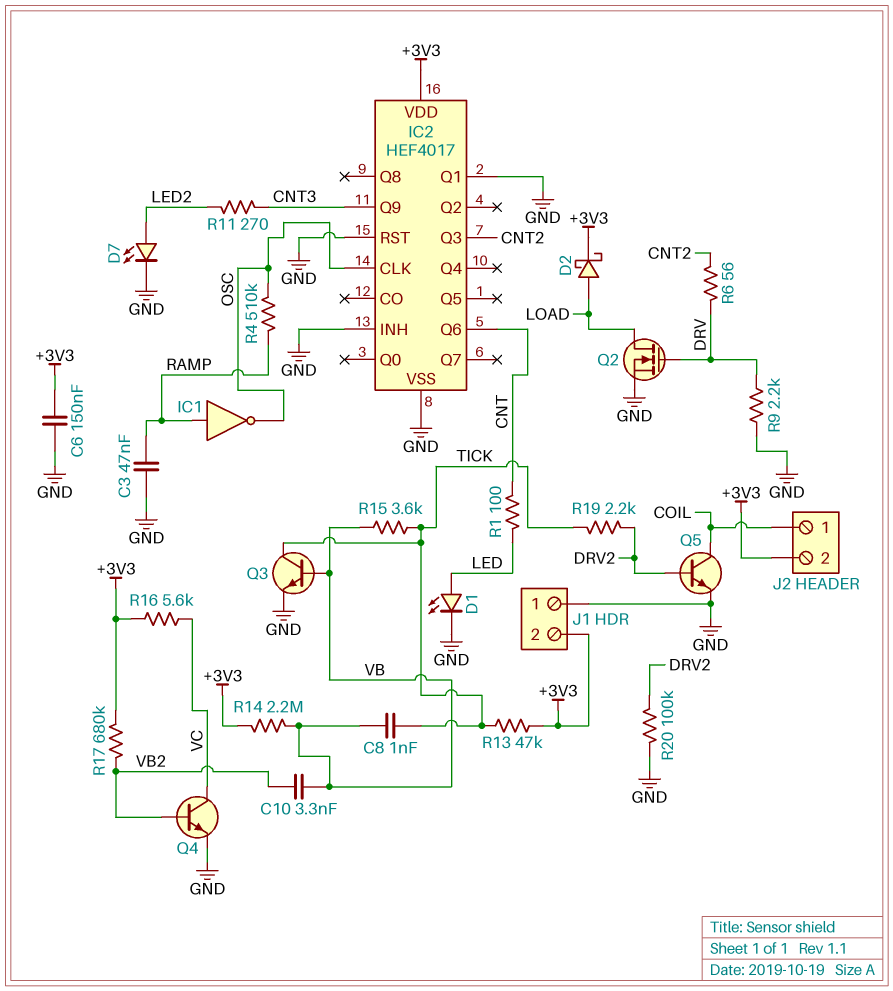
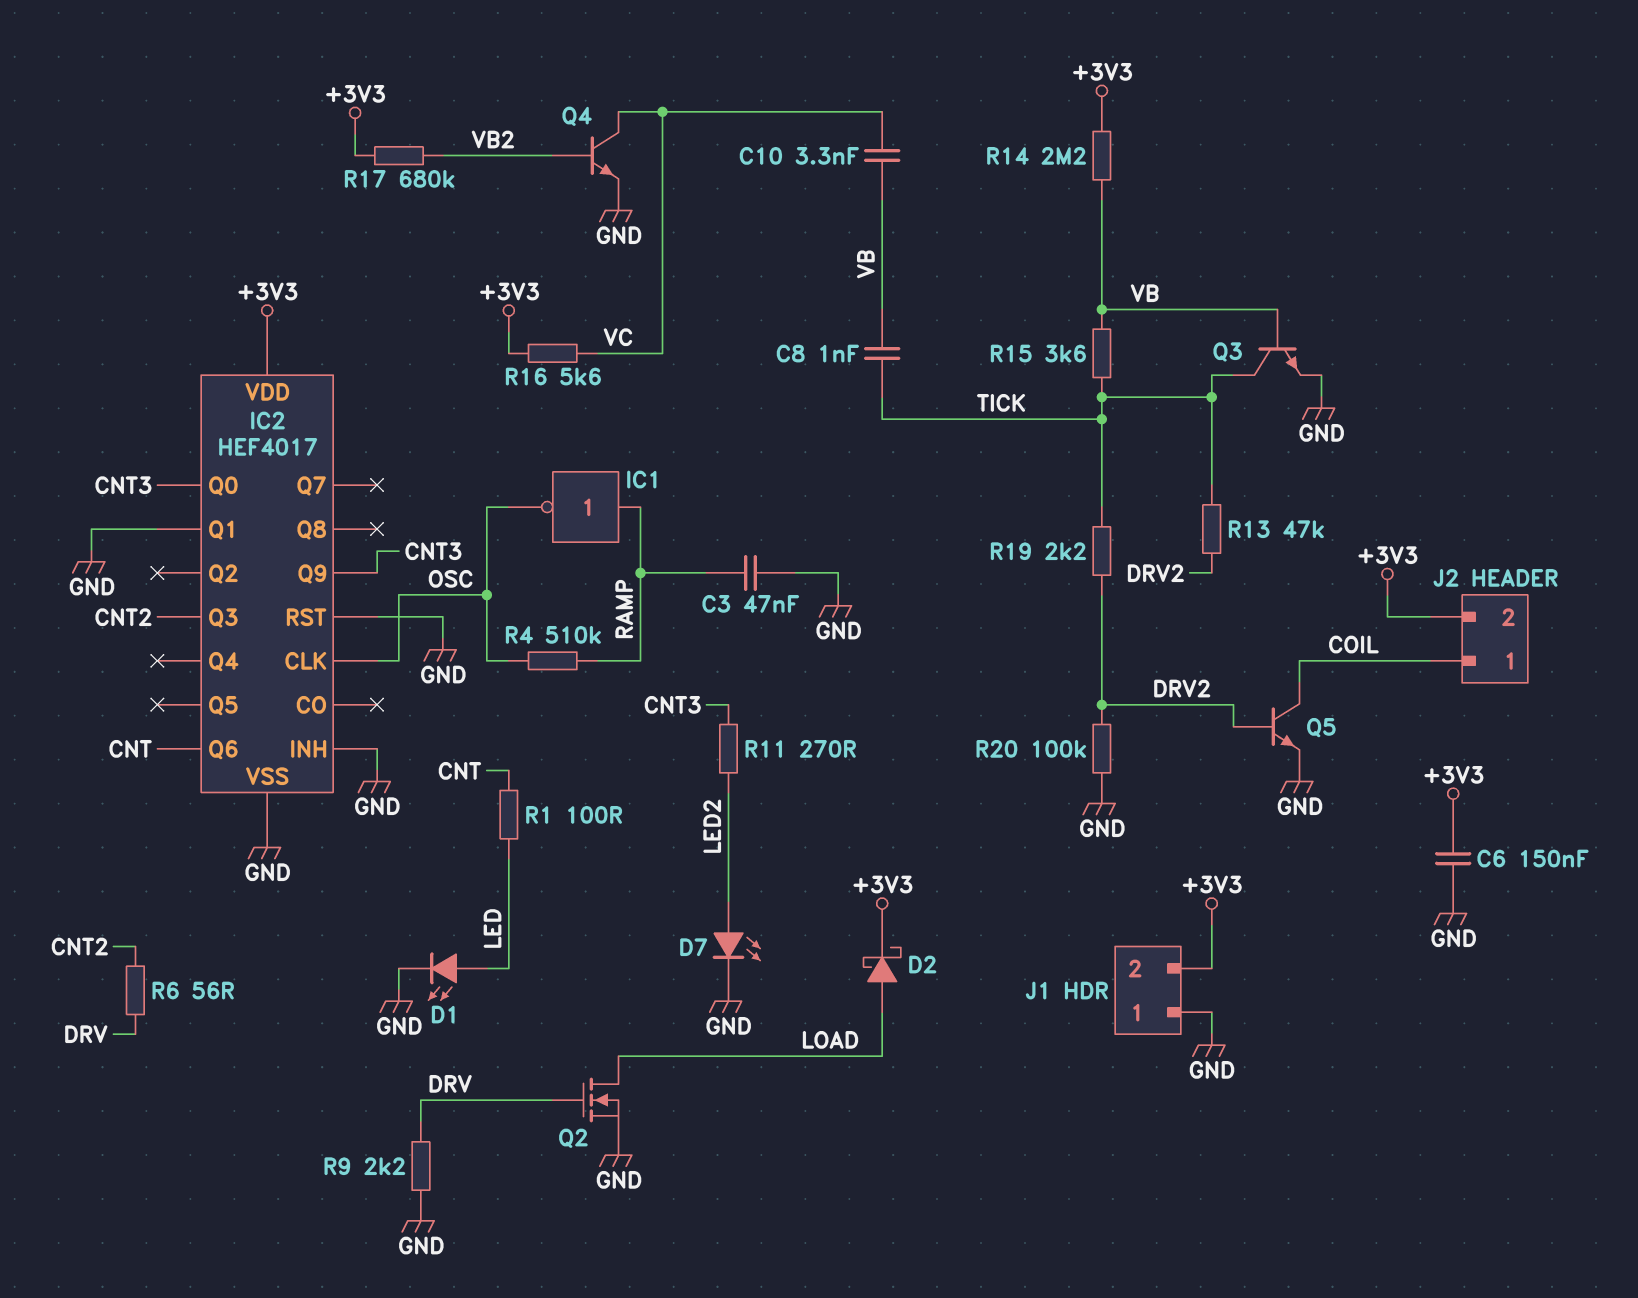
C10: 3.3nF (VB, VB2) -> 3.3nF (VB, VC)
IC2 pin Q0: none -> CNT3
R13: 47k (+3V3, TICK) -> 47k (DRV2, TICK)

